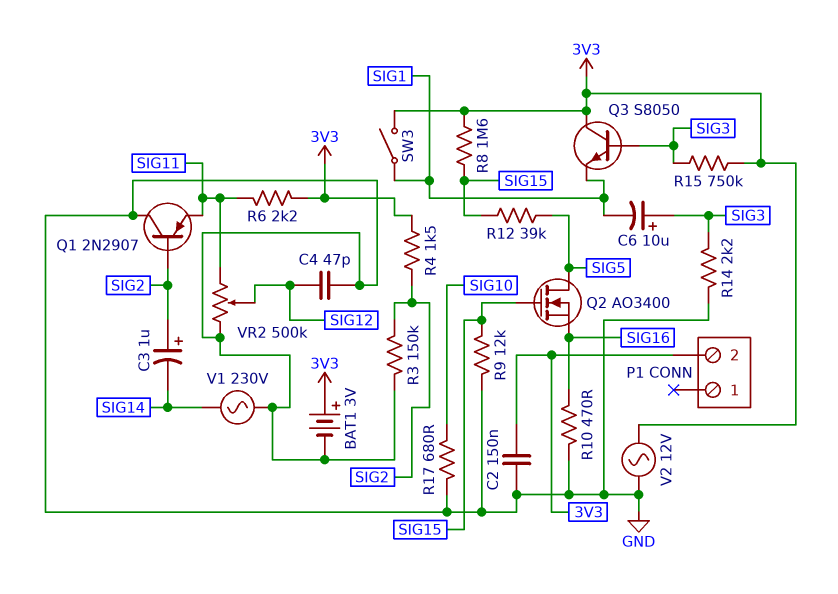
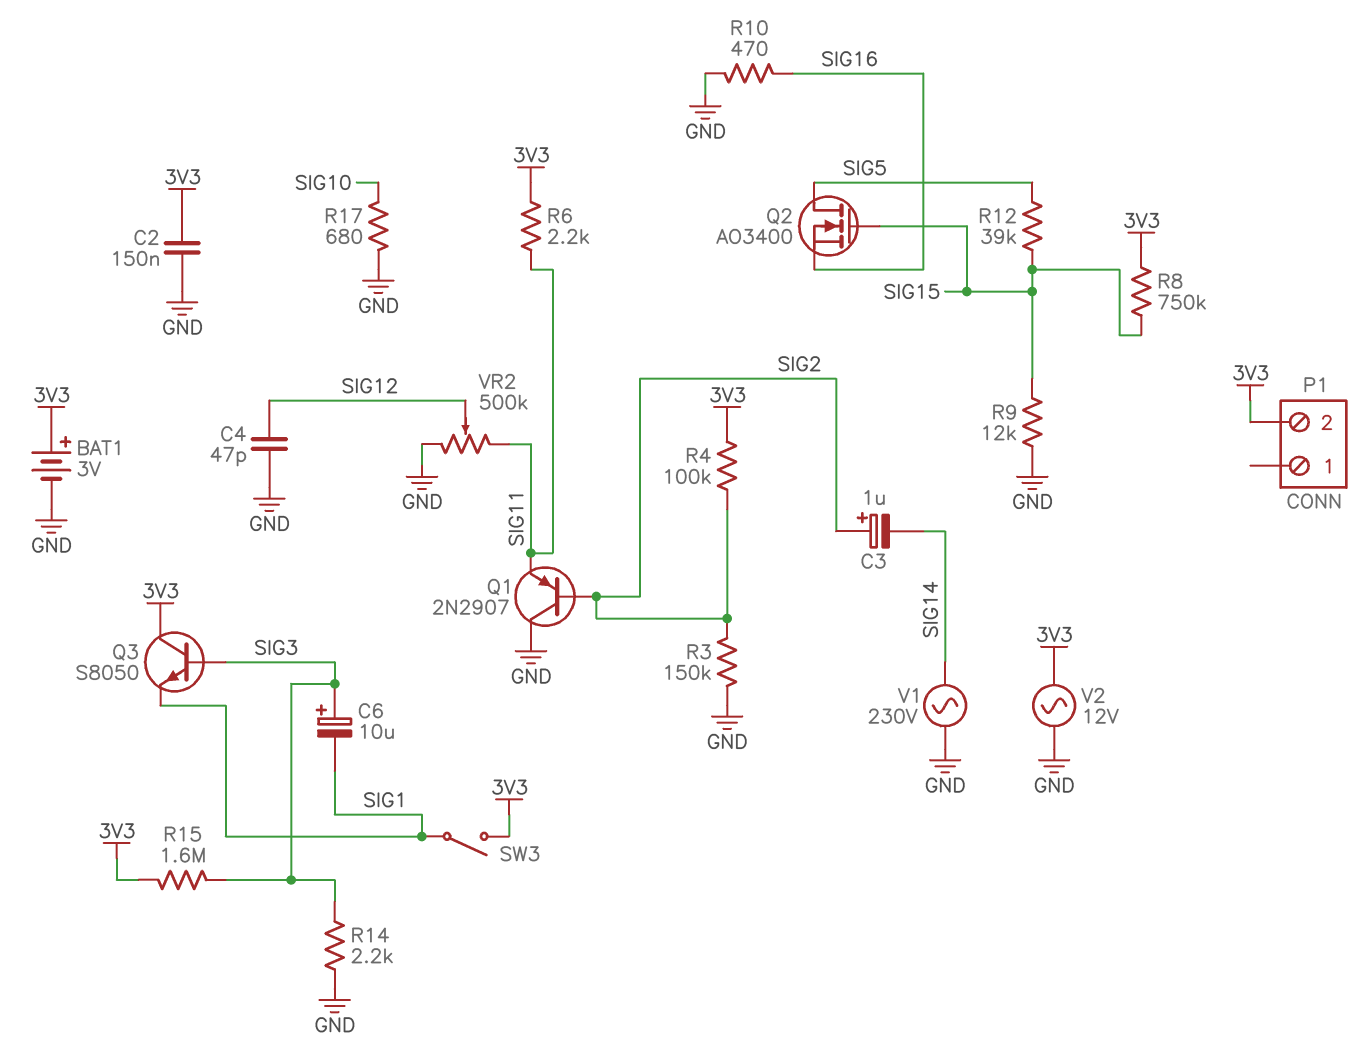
R4: 1.5k (3V3, SIG2) -> 100k (3V3, SIG2)
R8: 1.6M (3V3, SIG15) -> 750k (3V3, SIG15)
R15: 750k (3V3, SIG3) -> 1.6M (3V3, SIG3)

